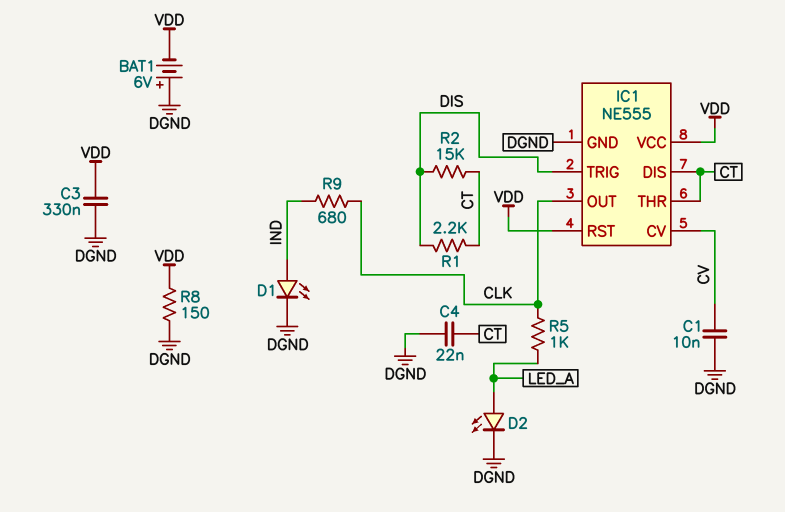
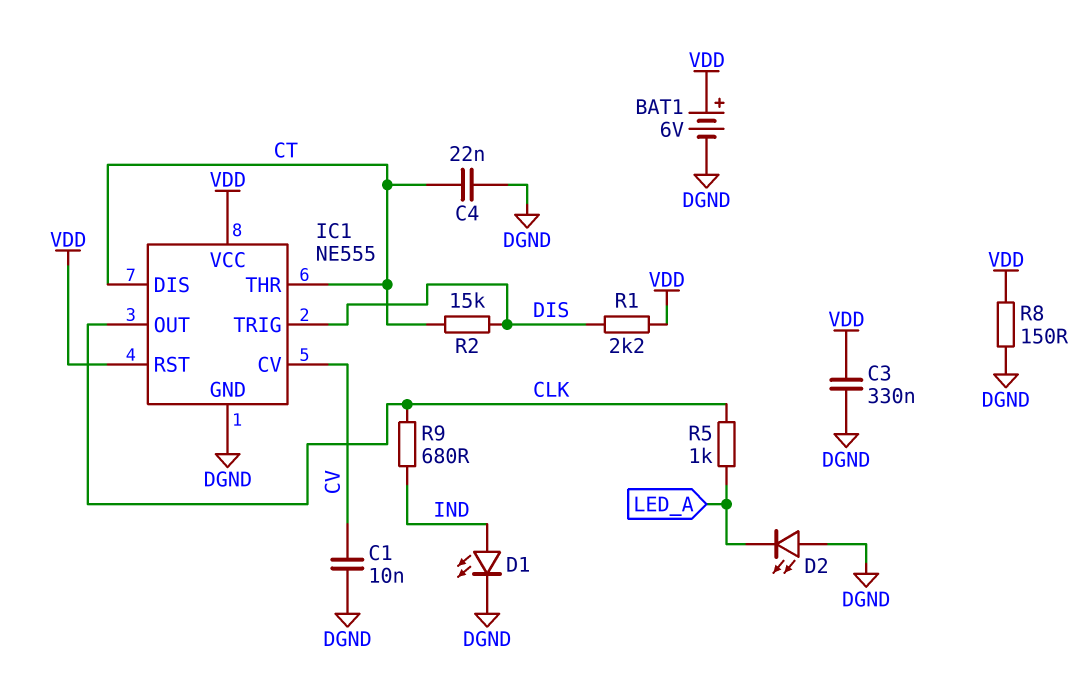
BAT1: 6V (plus DGND, minus VDD) -> 6V (plus VDD, minus DGND)
D2: LED (A LED_A, K DGND) -> LED (A DGND, K LED_A)
R1: 2.2k (CT, DIS) -> 2.2k (DIS, VDD)

